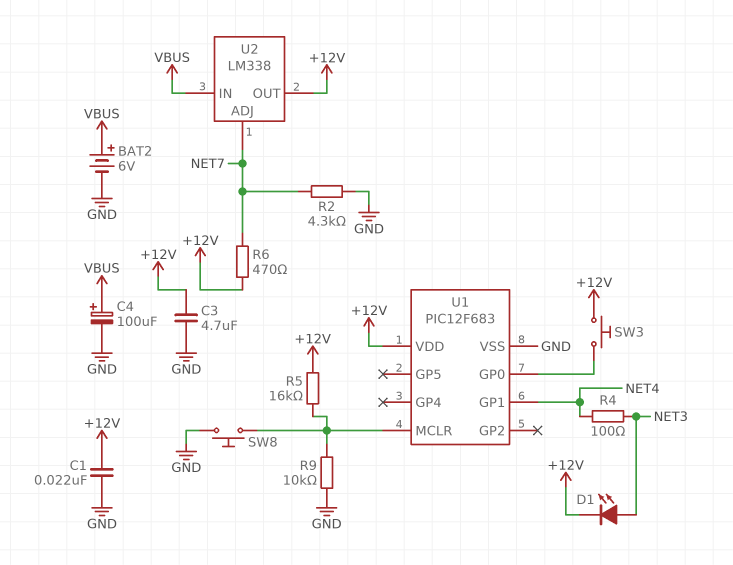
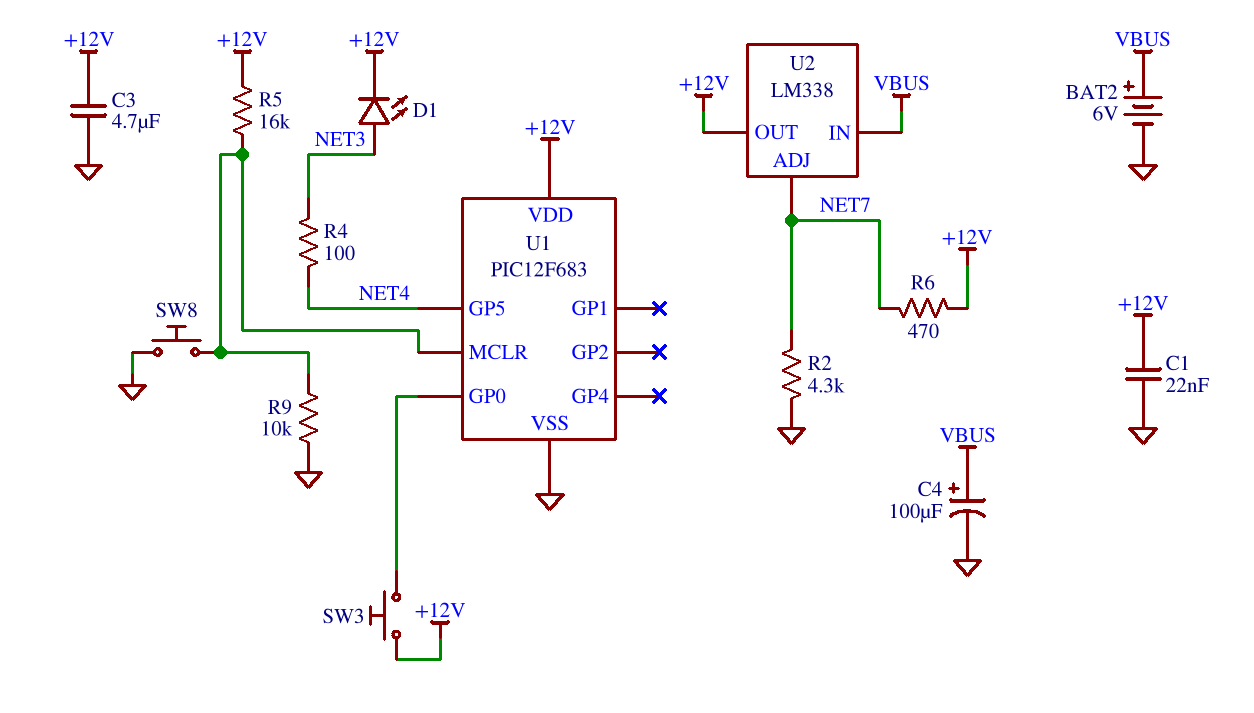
U1 pin GP1: NET4 -> none
U1 pin GP5: none -> NET4

